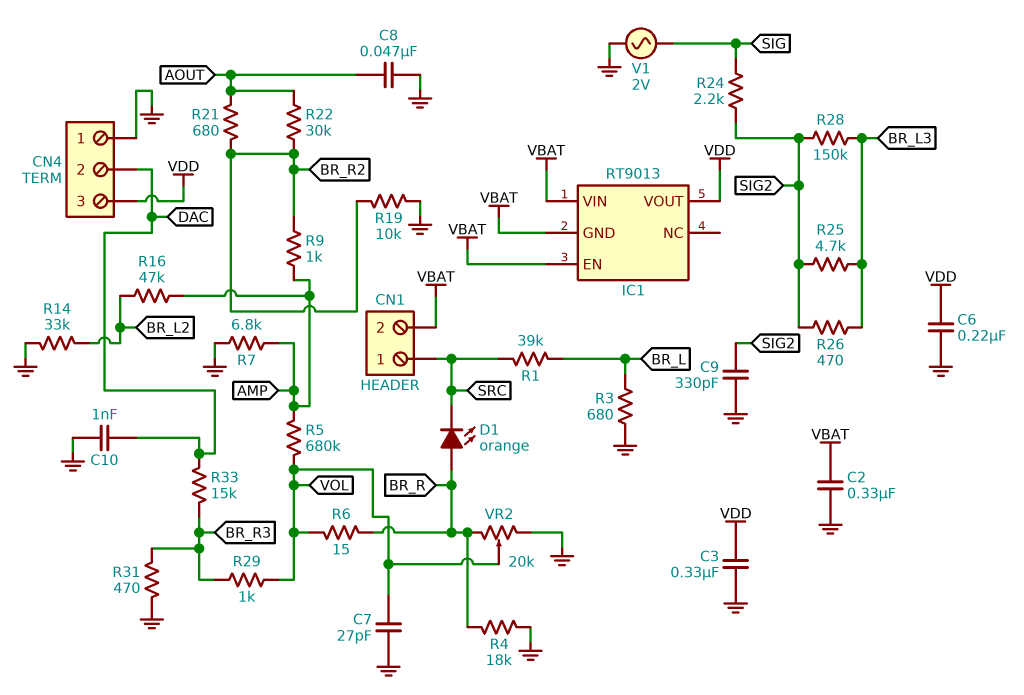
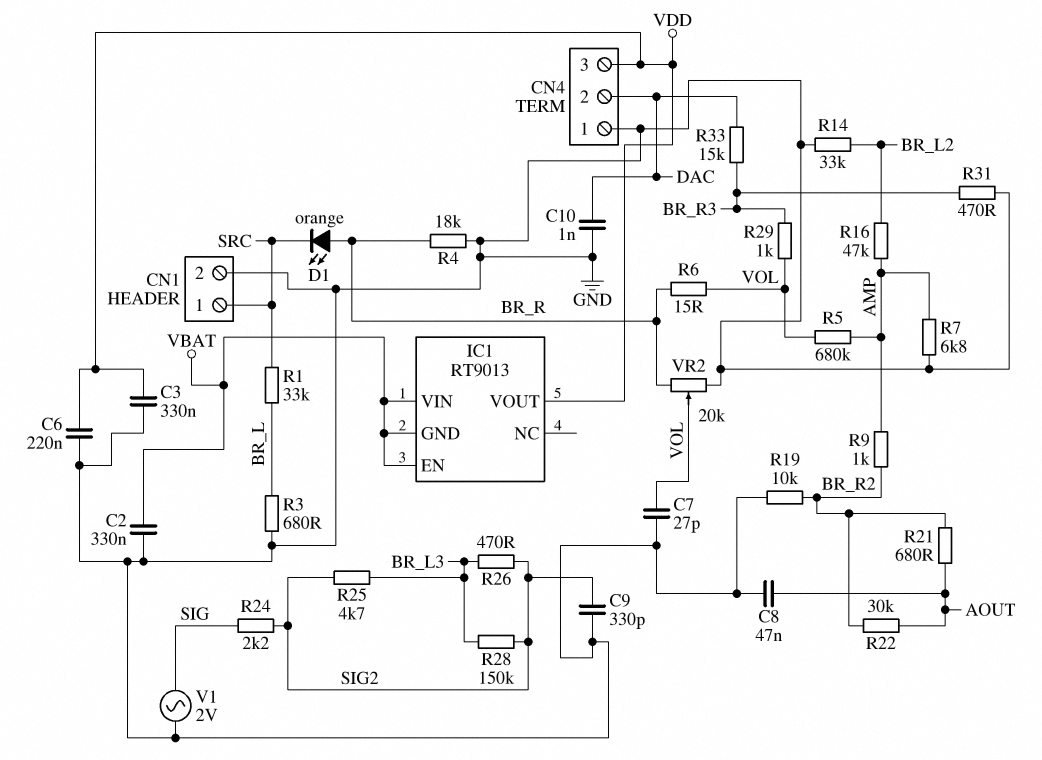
CN1 pin 2: VBAT -> GND
R1: 39k (BR_L, SRC) -> 33k (BR_L, SRC)

